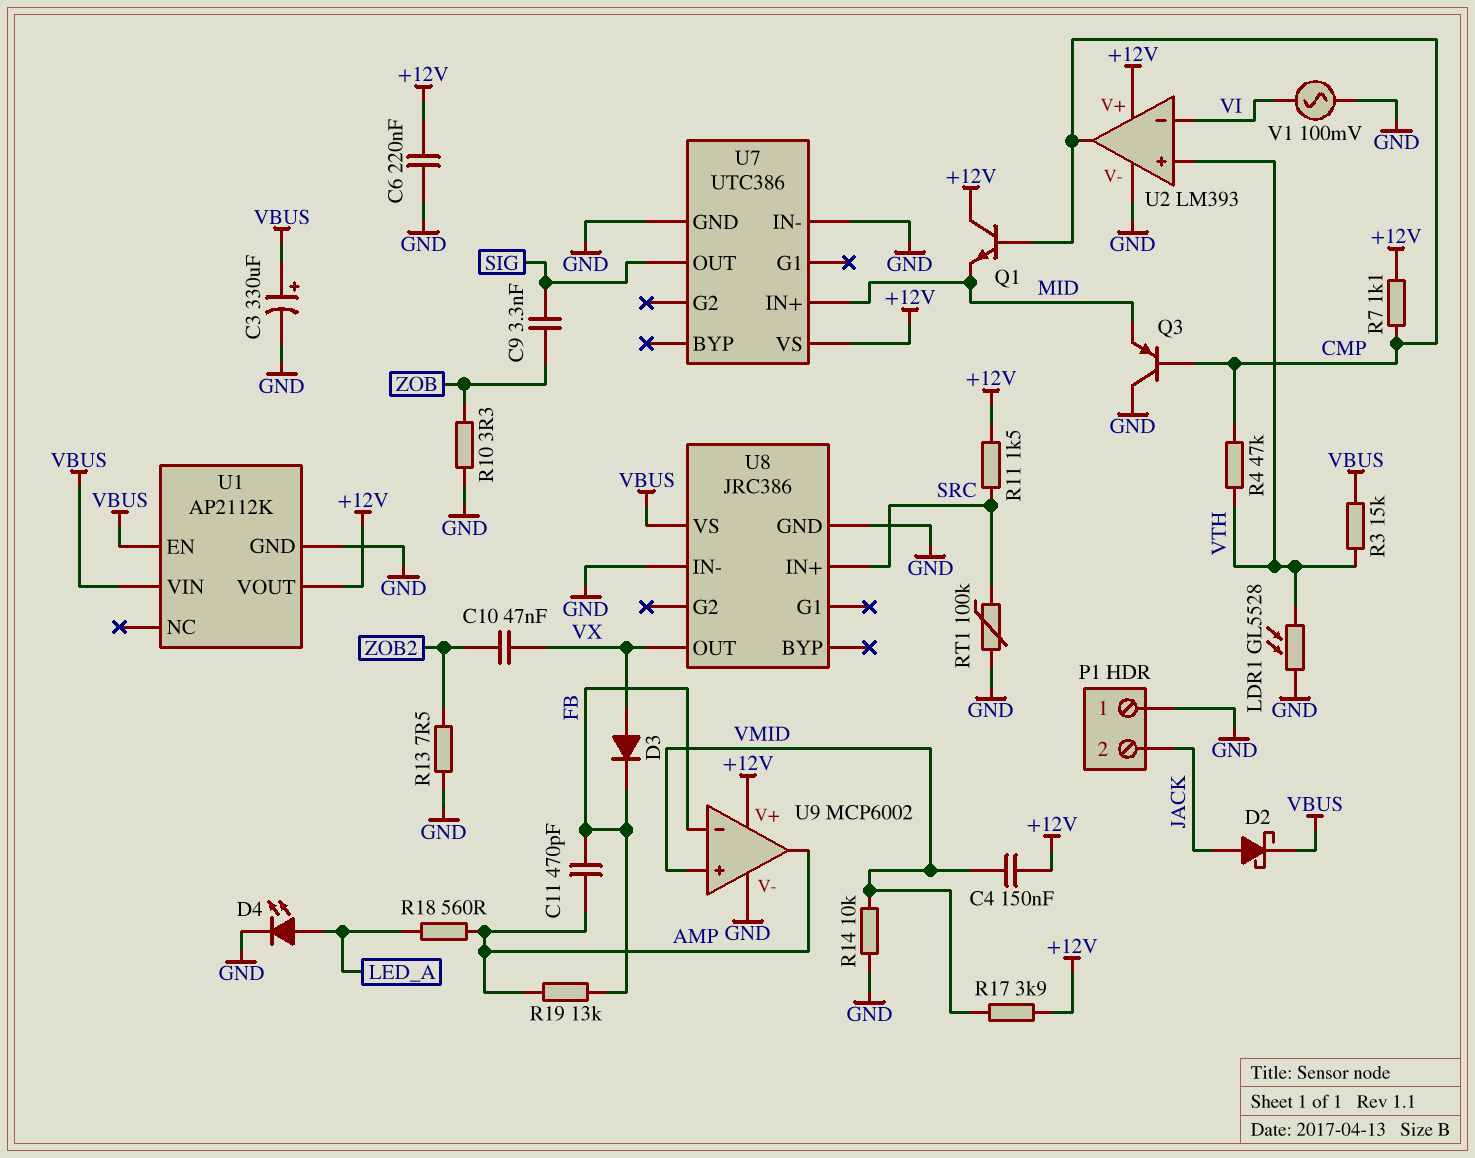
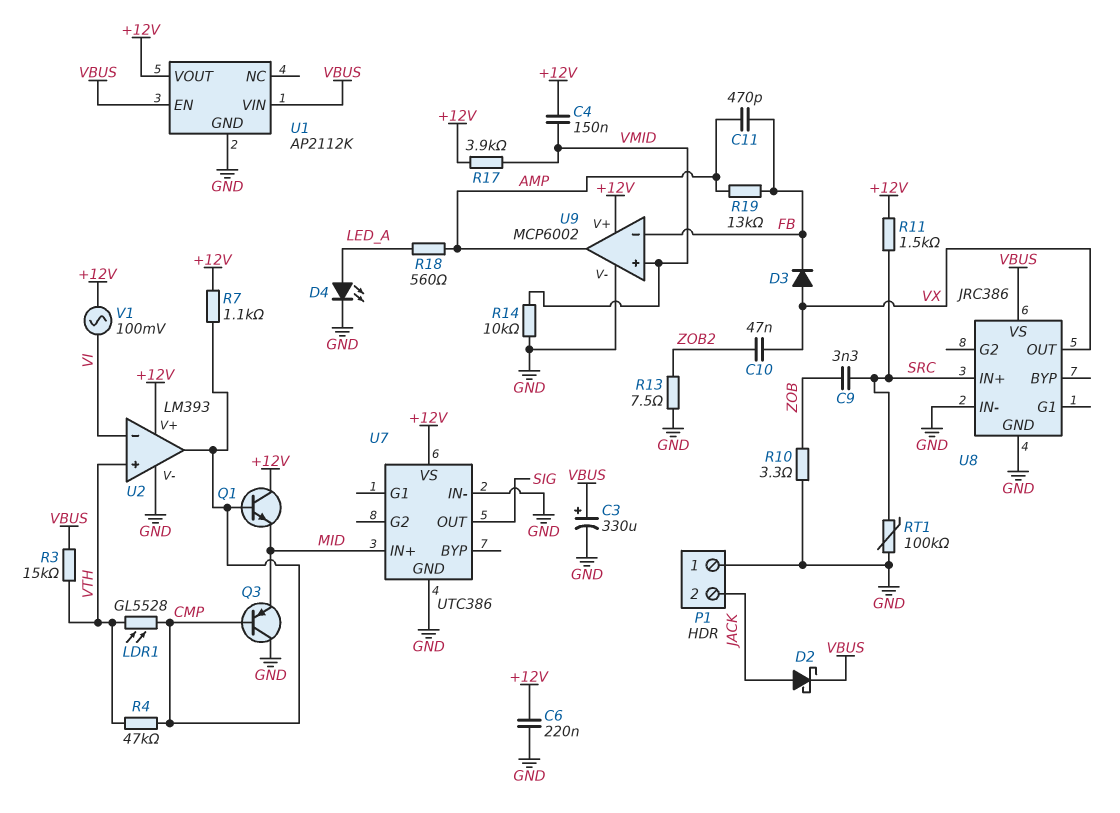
C9: 3.3nF (SIG, ZOB) -> 3.3nF (SRC, ZOB)
LDR1: GL5528 (GND, VTH) -> GL5528 (CMP, VTH)
V1: AC 100mV (GND, VI) -> AC 100mV (+12V, VI)

